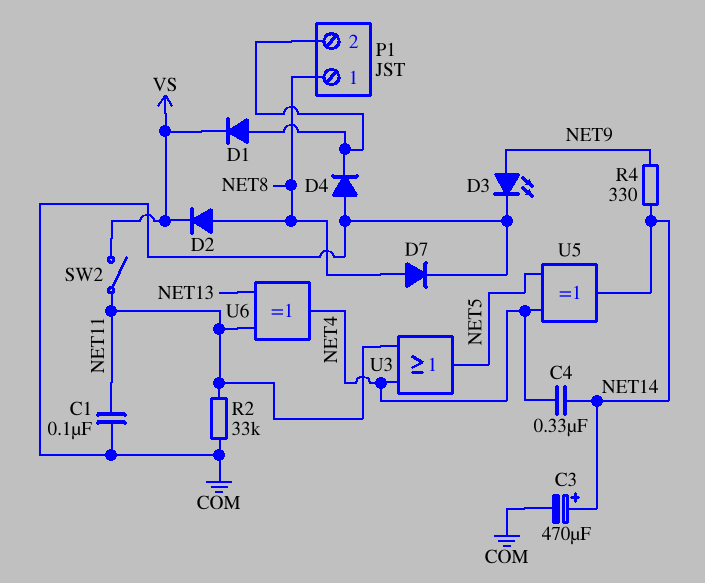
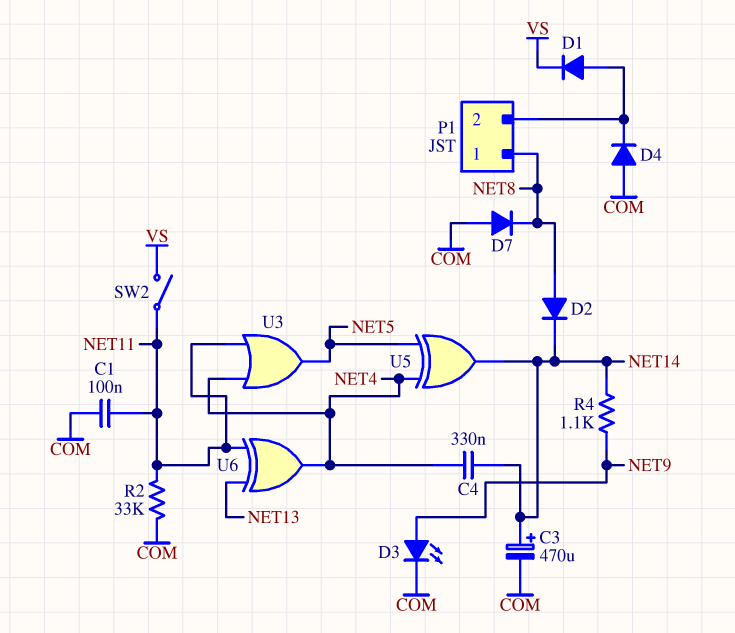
D2: diode (A NET8, K VS) -> diode (A NET8, K NET14)
D7: diode (A NET8, K COM) -> diode (A COM, K NET8)
R4: 330 (NET9, NET14) -> 1.1k (NET9, NET14)

